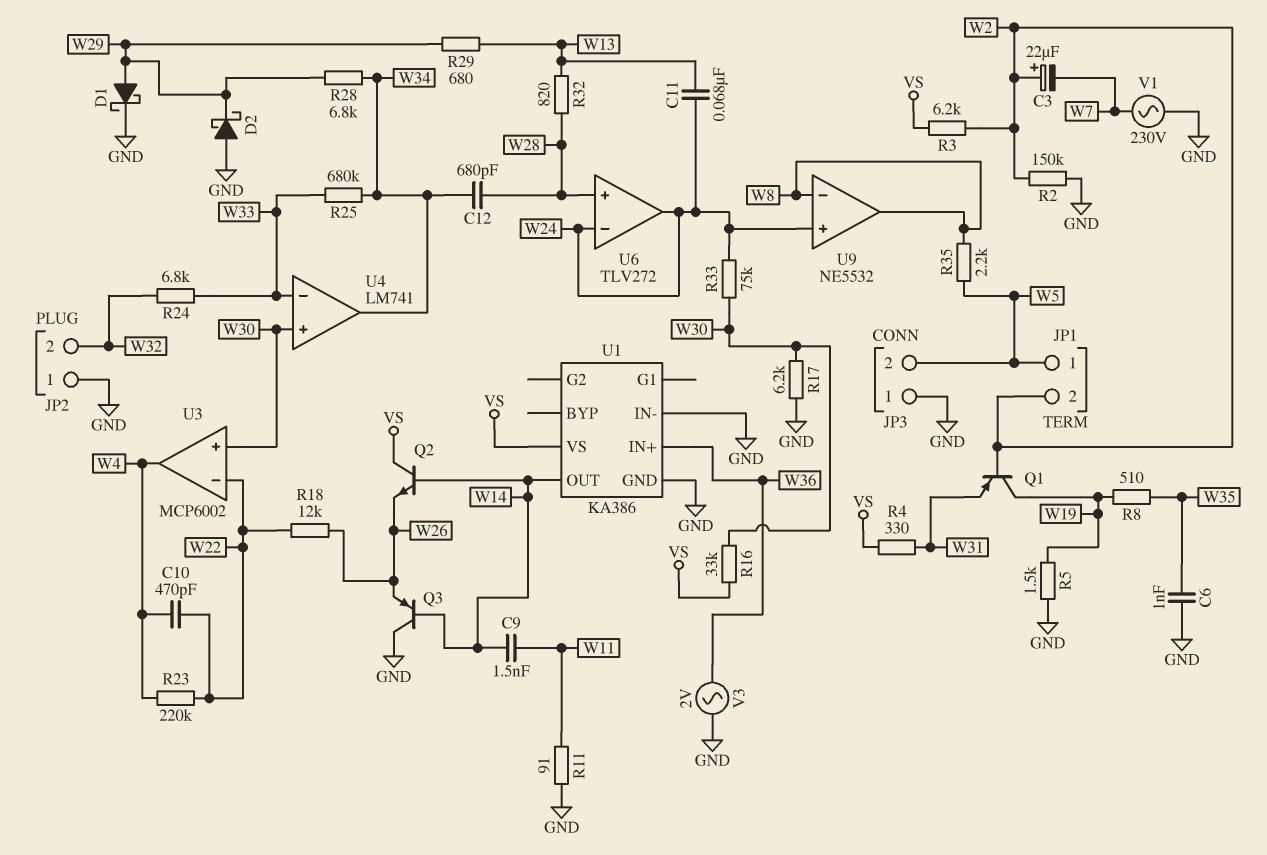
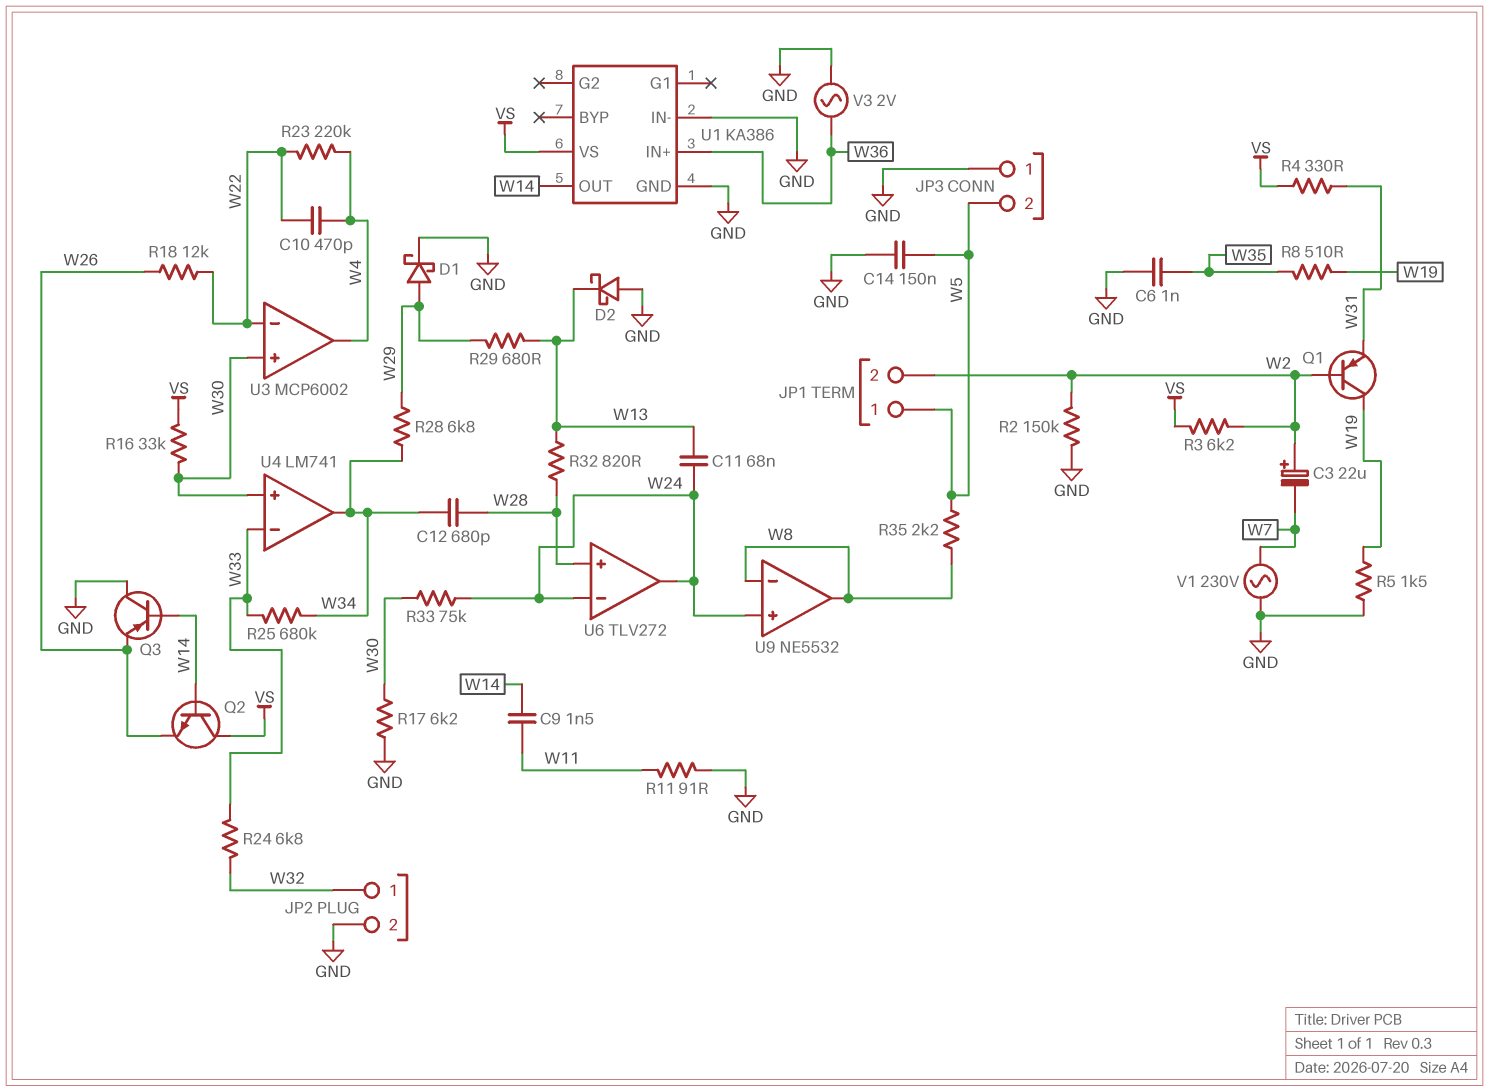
C14: none -> 150nF (GND, W5)
D2: schottky (A GND, K W29) -> schottky (A GND, K W13)
JP2 pin 1: GND -> W32
JP2 pin 2: W32 -> GND

